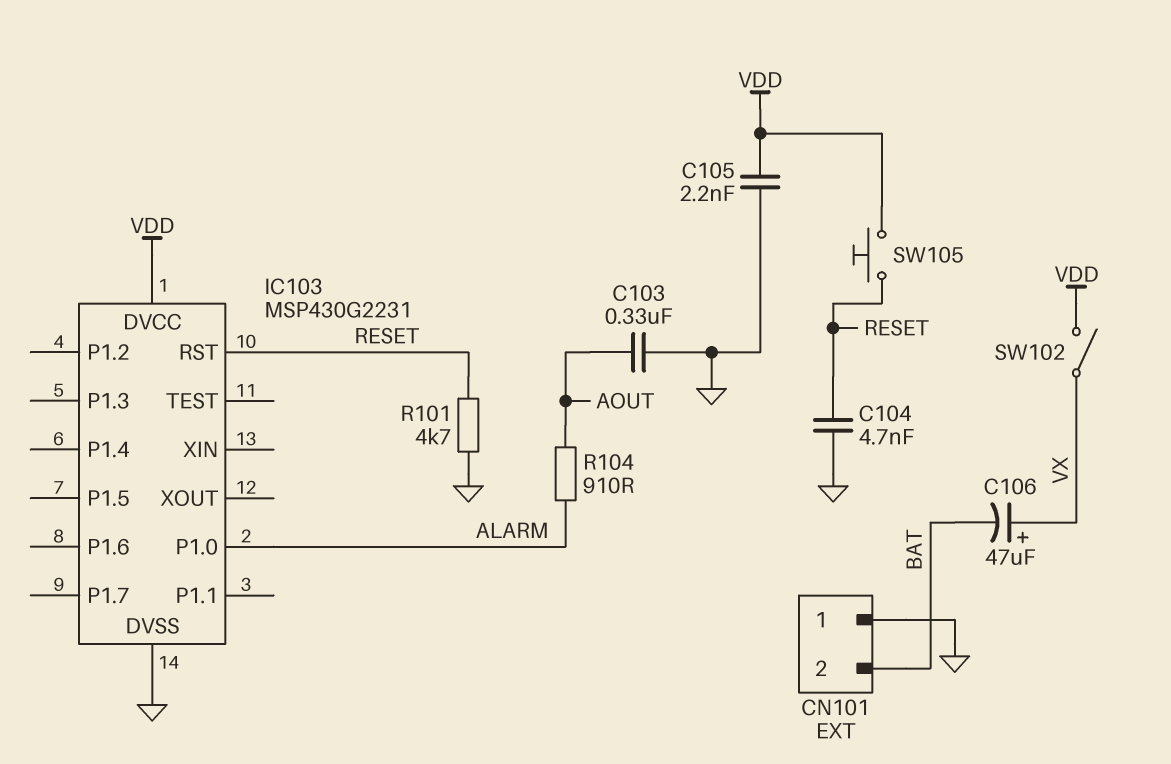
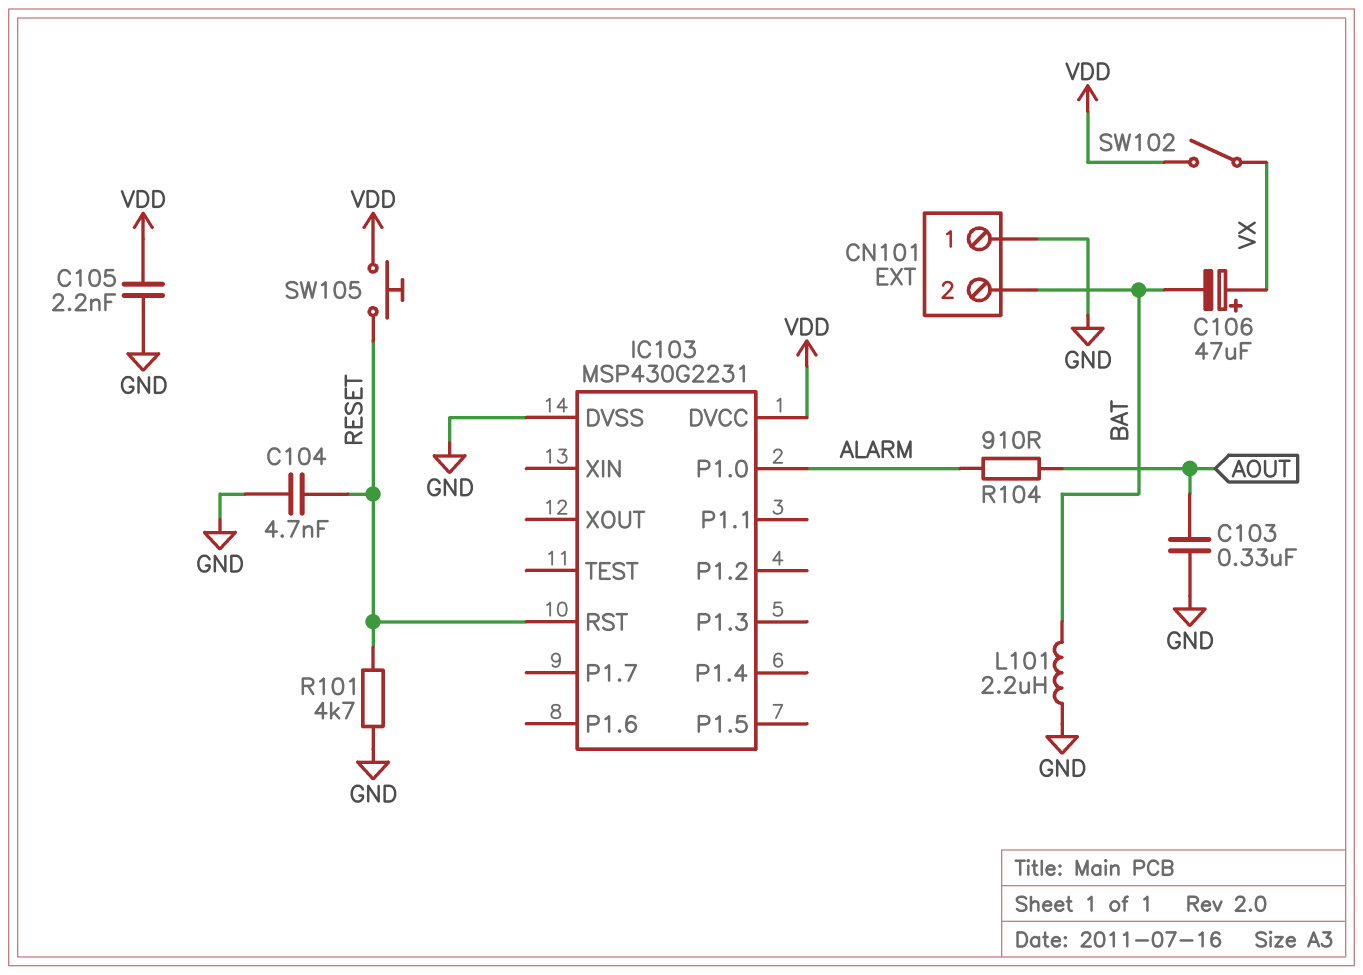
L101: none -> 2.2uH (BAT, GND)

